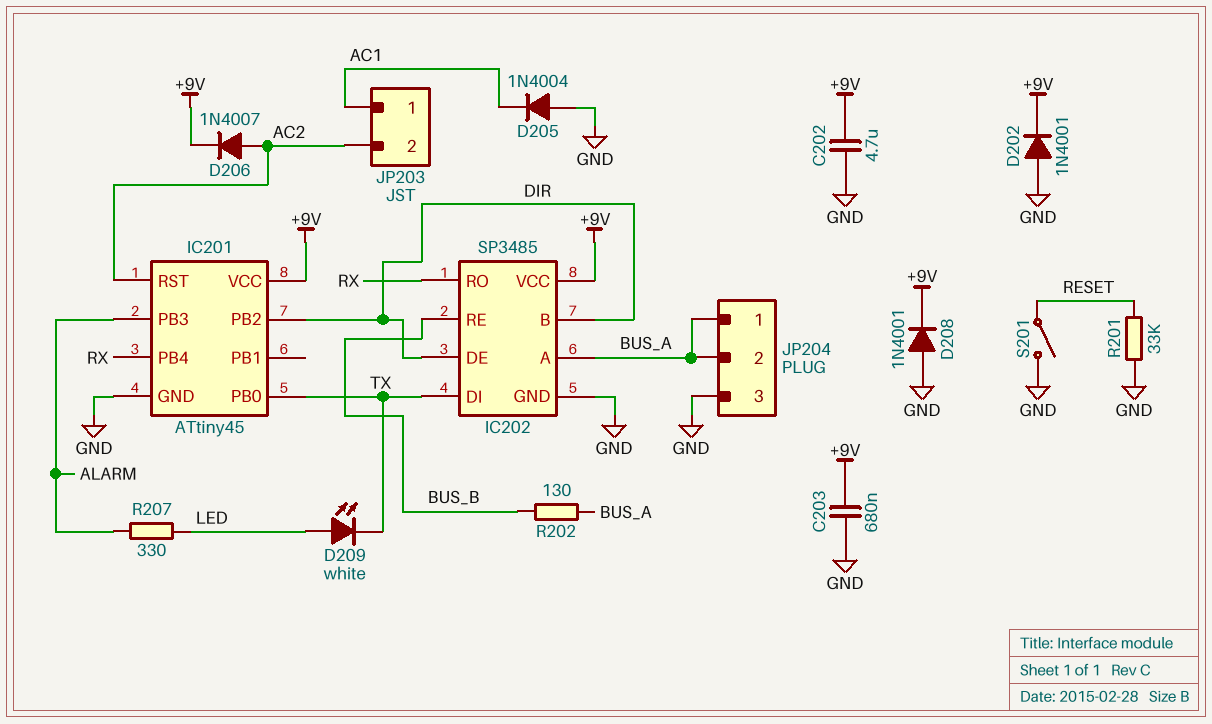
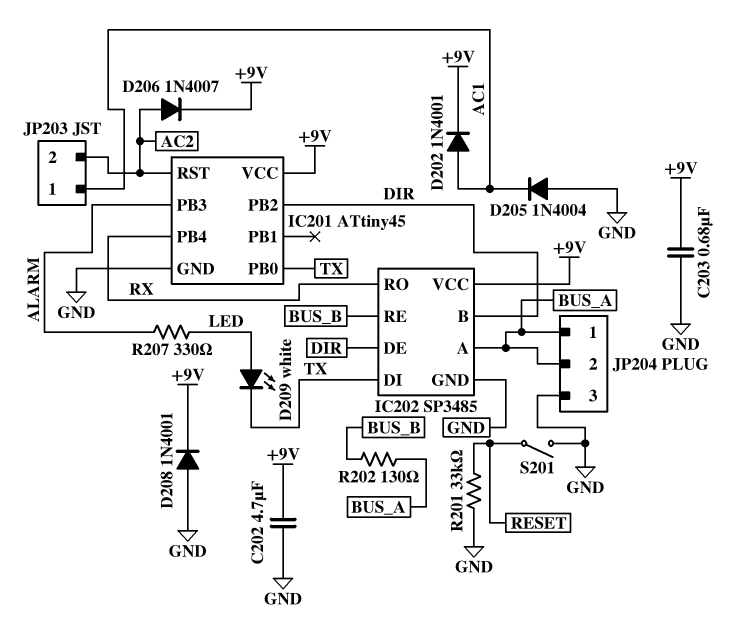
D202: diode 1N4001 (A GND, K +9V) -> diode 1N4001 (A AC1, K +9V)

